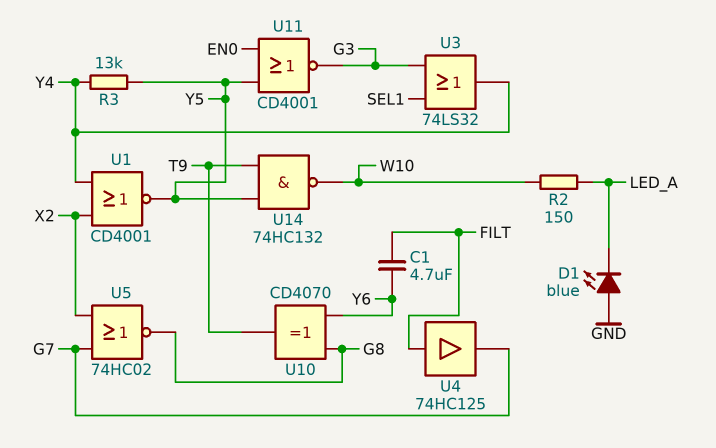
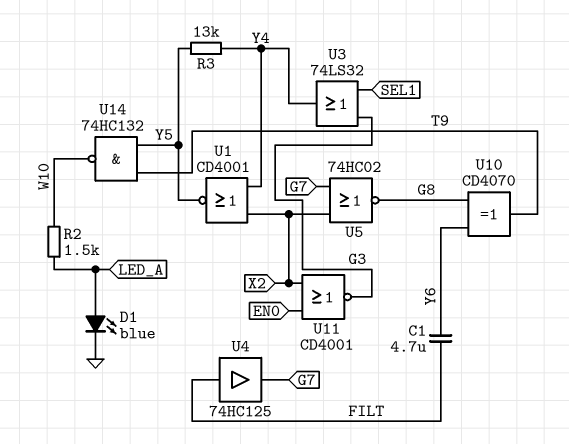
D1: LED blue (A GND, K LED_A) -> LED blue (A LED_A, K GND)
R2: 150 (LED_A, W10) -> 1.5k (LED_A, W10)
U11: NOR CD4001 (in EN0, in Y5, out G3) -> NOR CD4001 (in EN0, in X2, out G3)

